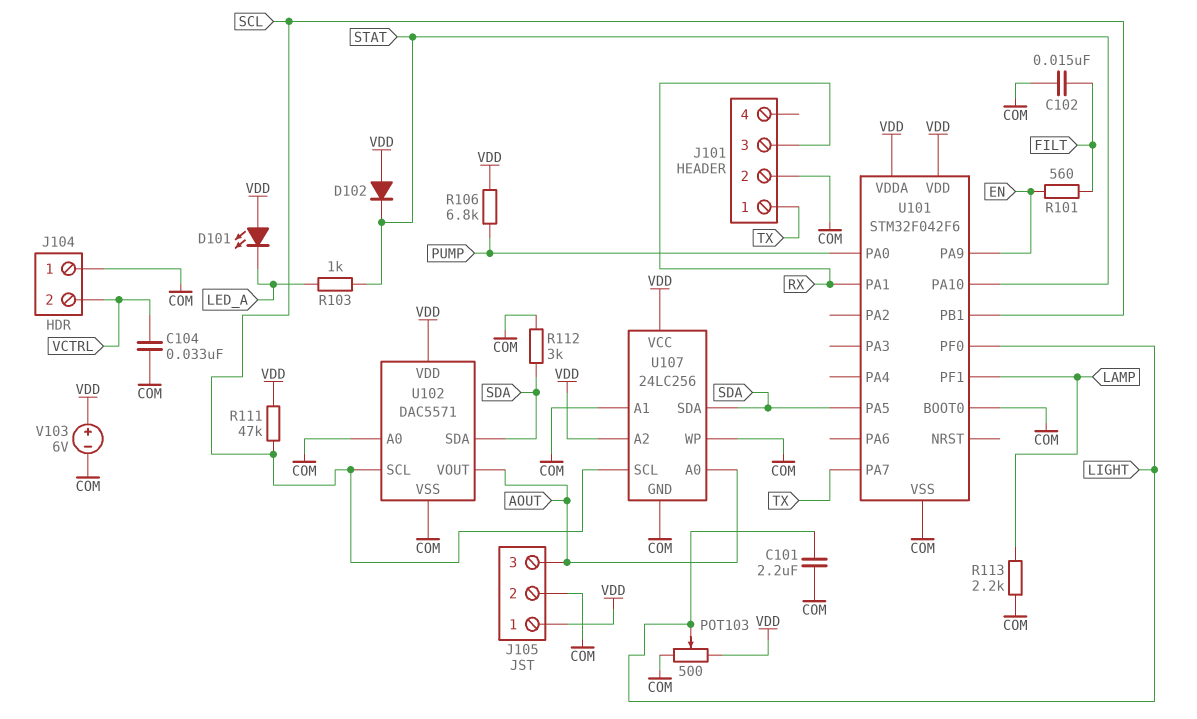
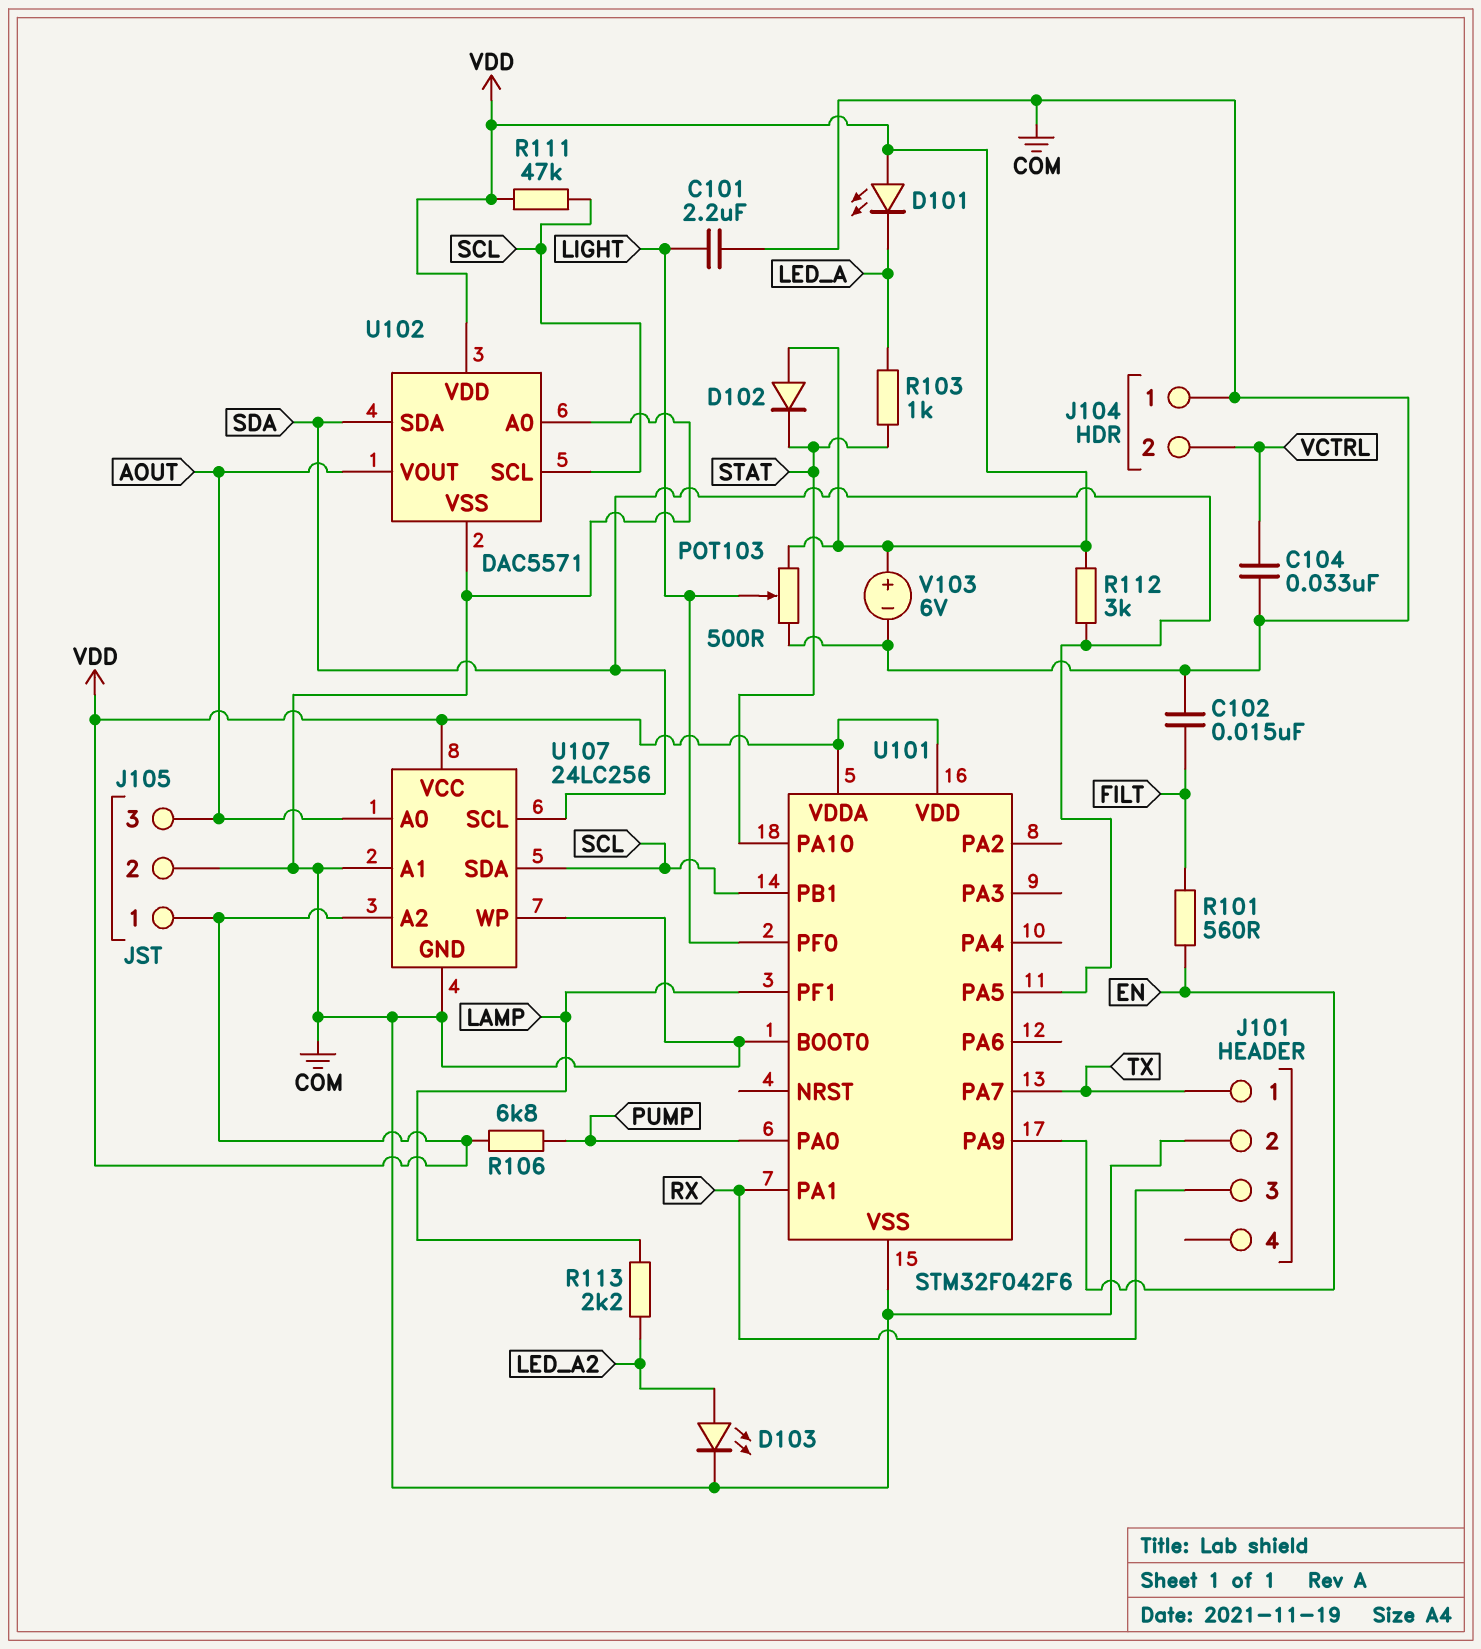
D103: none -> LED (A LED_A2, K COM)
R112: 3k (COM, SDA) -> 3k (SDA, VDD)
R113: 2.2k (COM, LAMP) -> 2.2k (LAMP, LED_A2)
U107 pin SCL: SCL -> SDA
U107 pin SDA: SDA -> SCL

